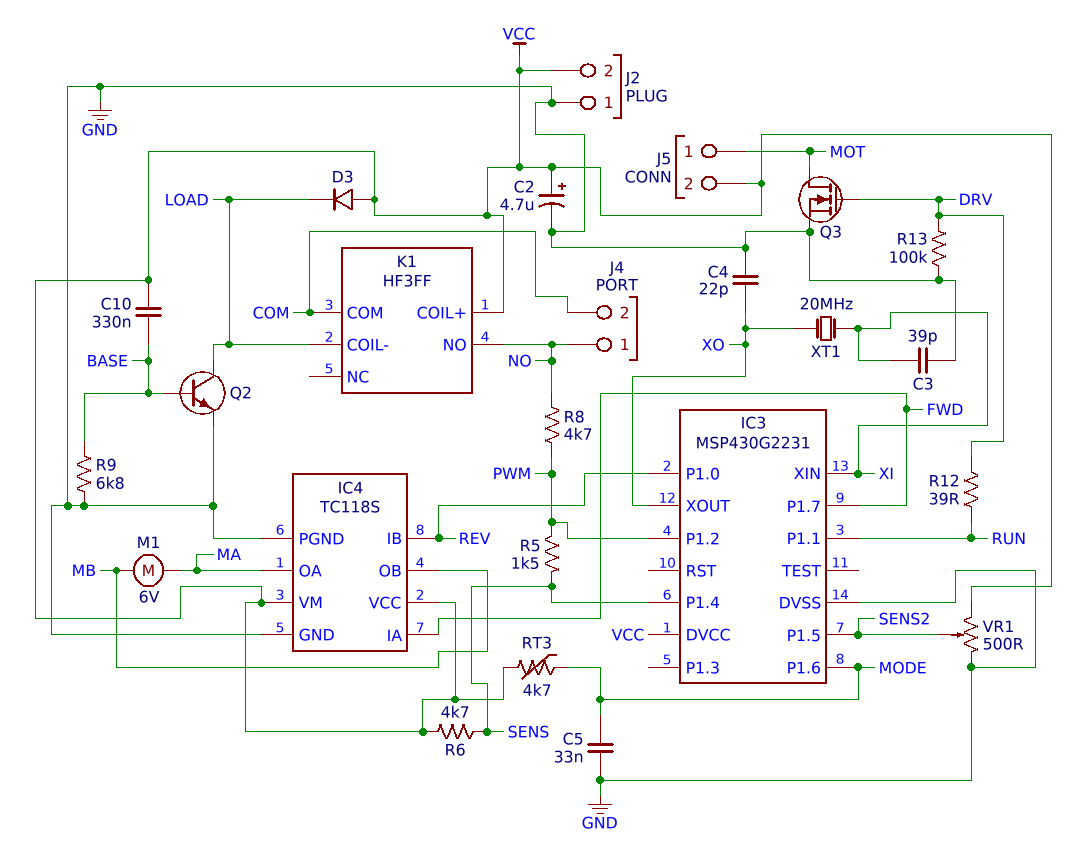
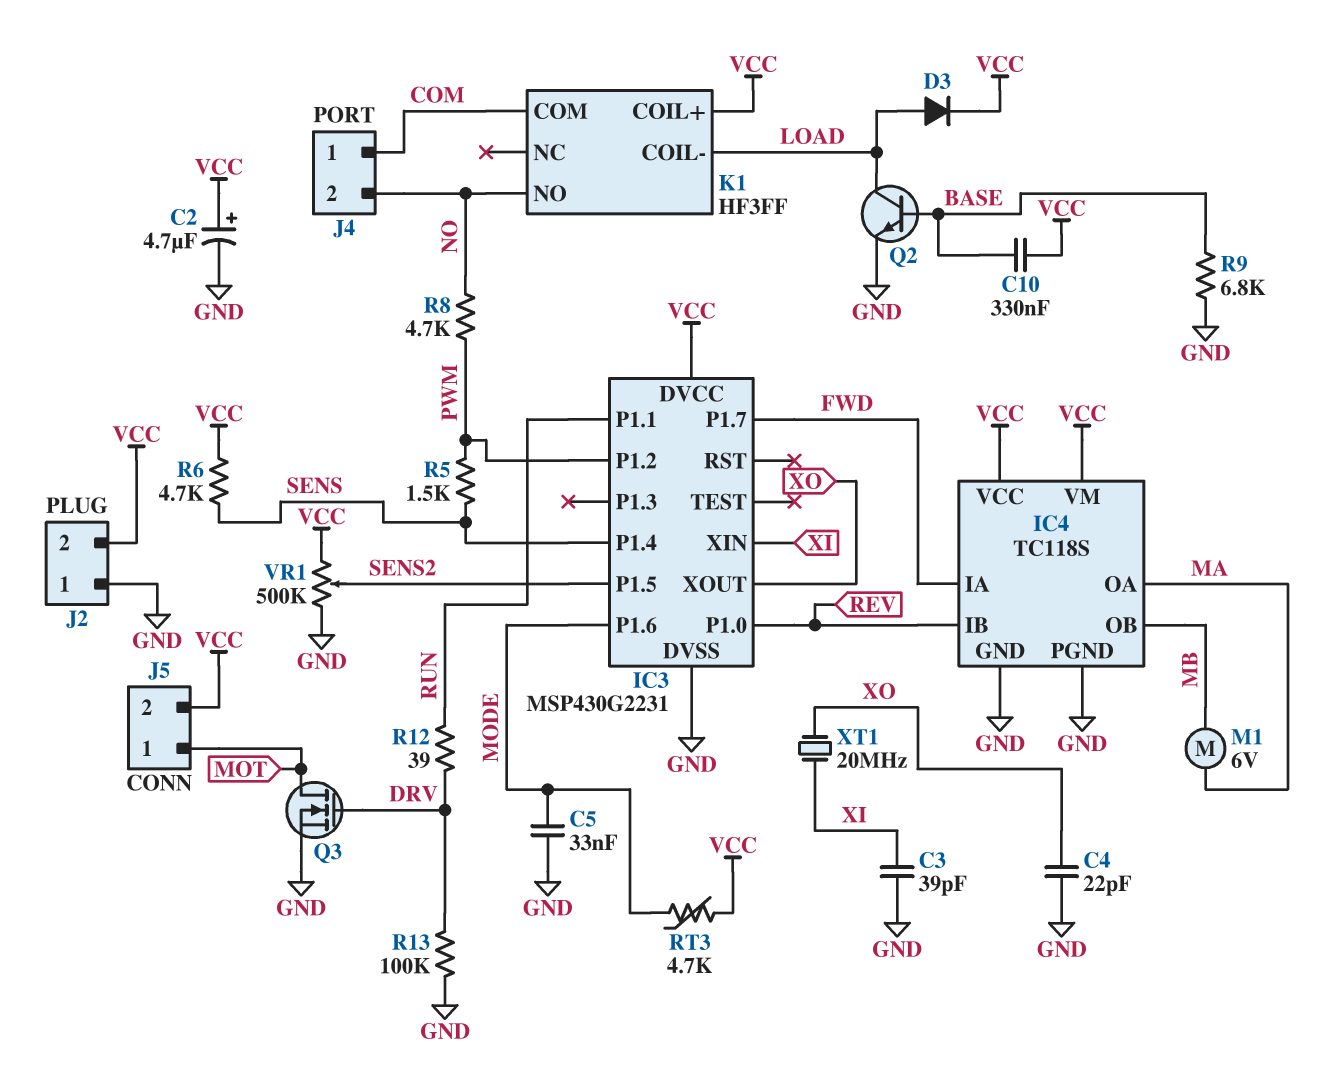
D3: diode (A VCC, K LOAD) -> diode (A LOAD, K VCC)
J4 pin 1: NO -> COM
J4 pin 2: COM -> NO
VR1: 500 (GND, VCC, wiper SENS2) -> 500k (GND, VCC, wiper SENS2)

